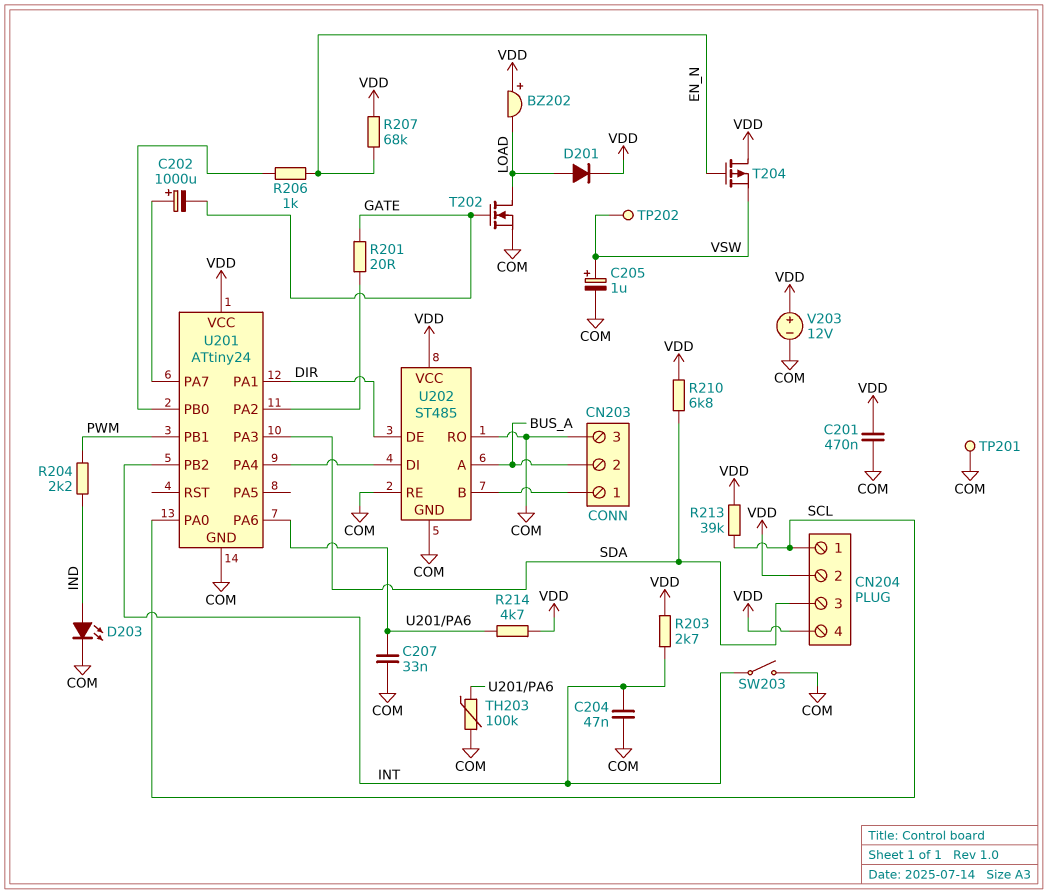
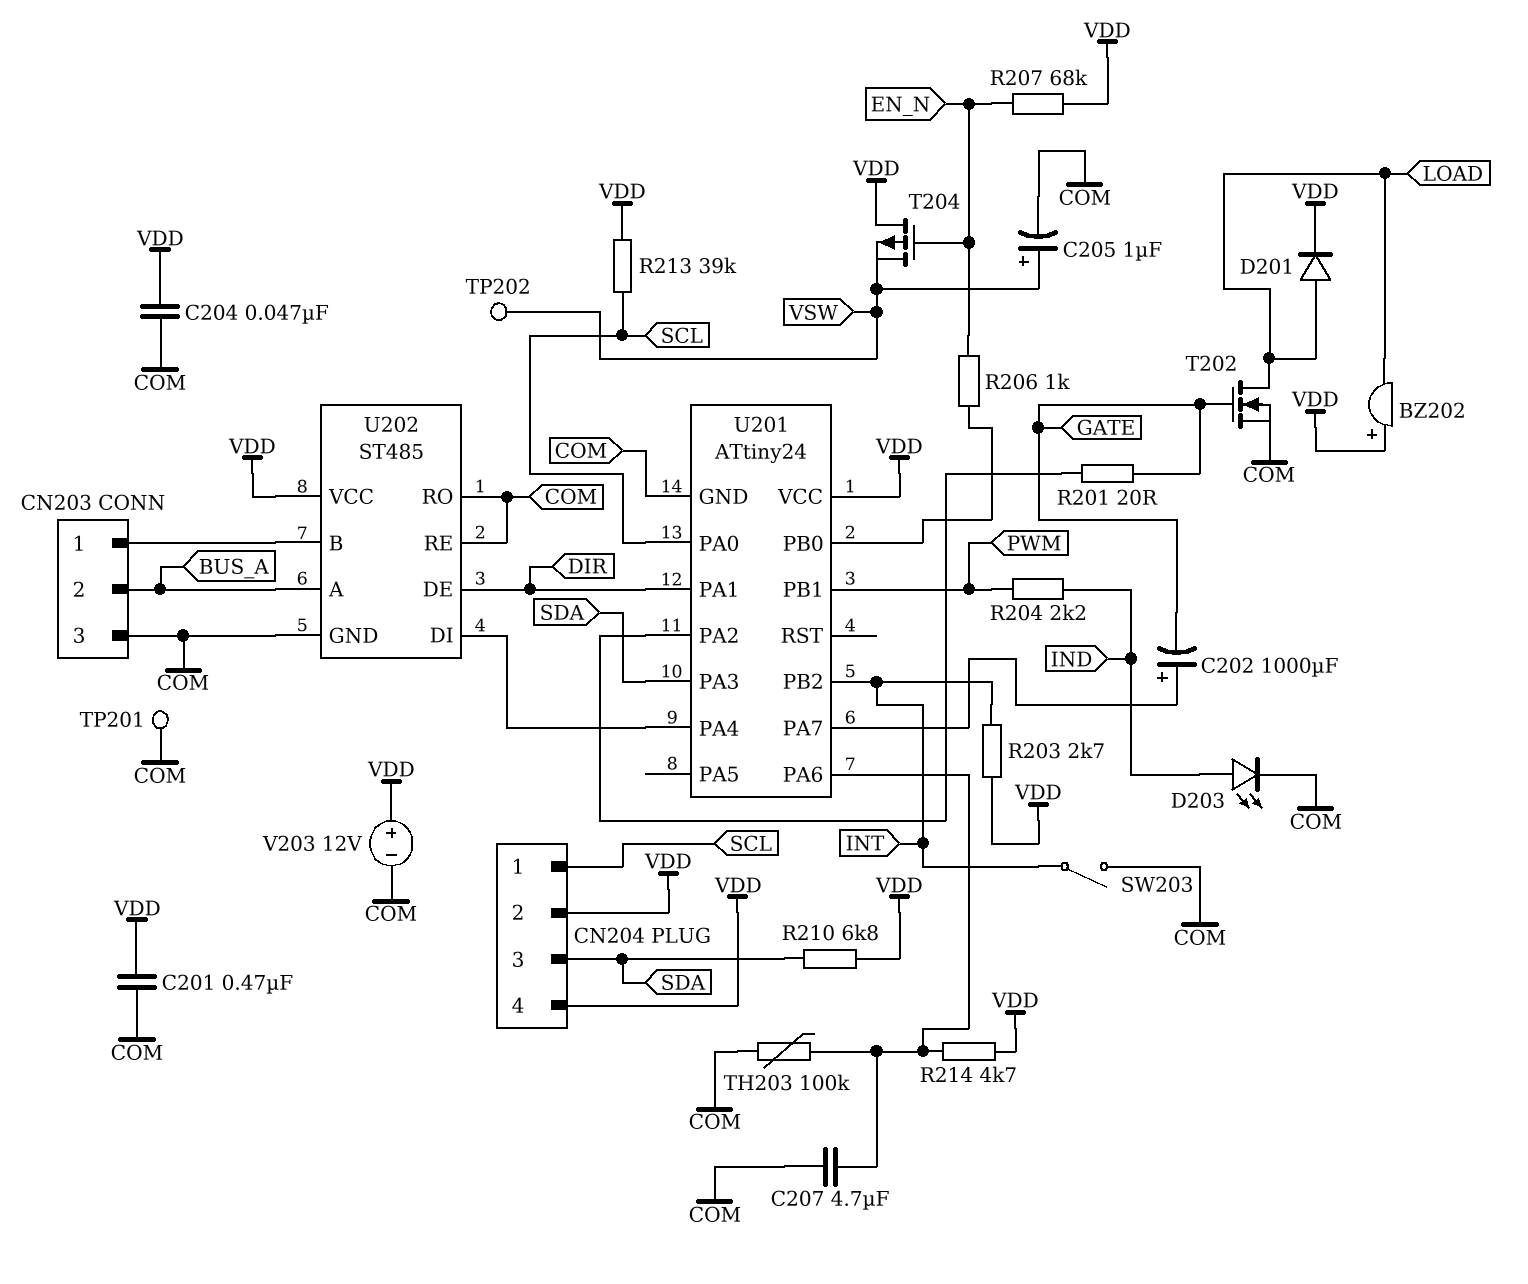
C204: 47nF (COM, INT) -> 47nF (COM, VDD)
C207: 33nF (COM, U201/PA6) -> 4.7uF (COM, U201/PA6)

